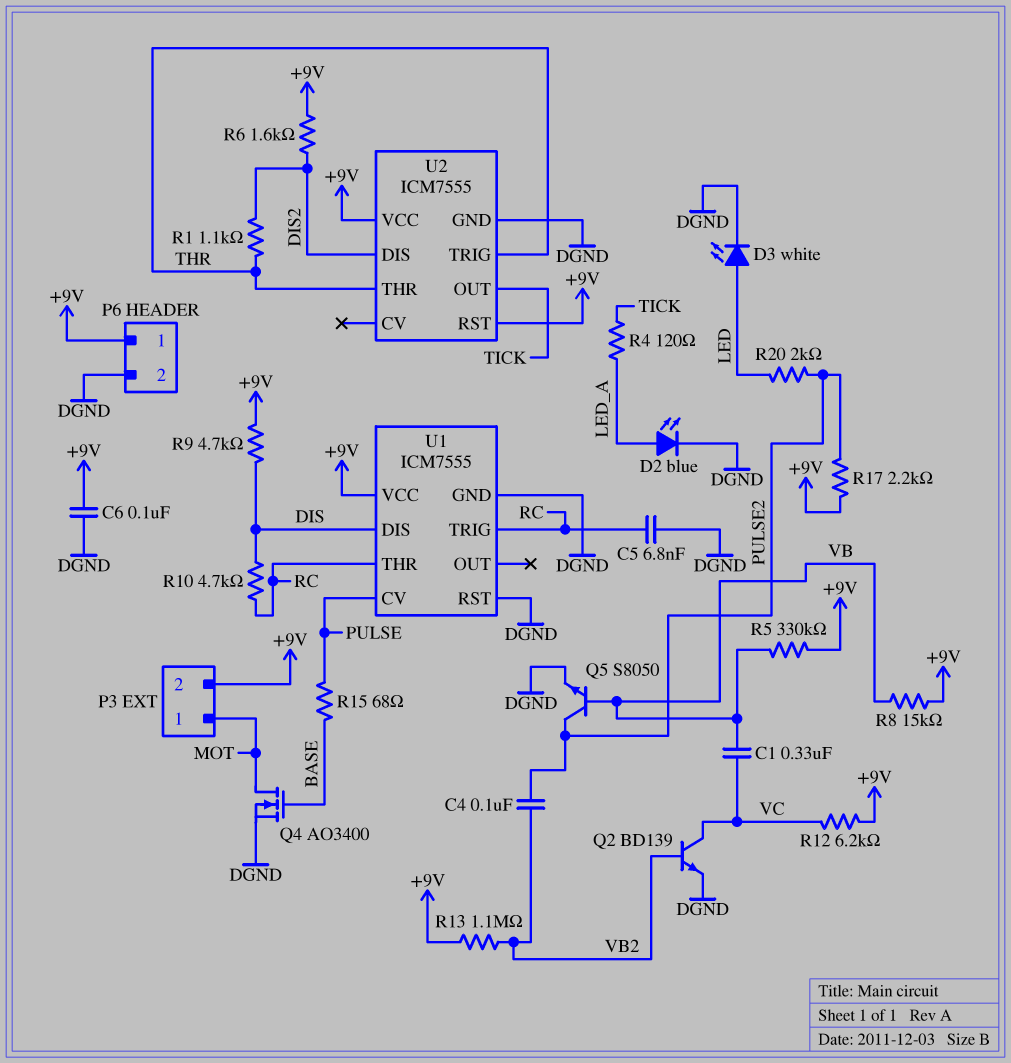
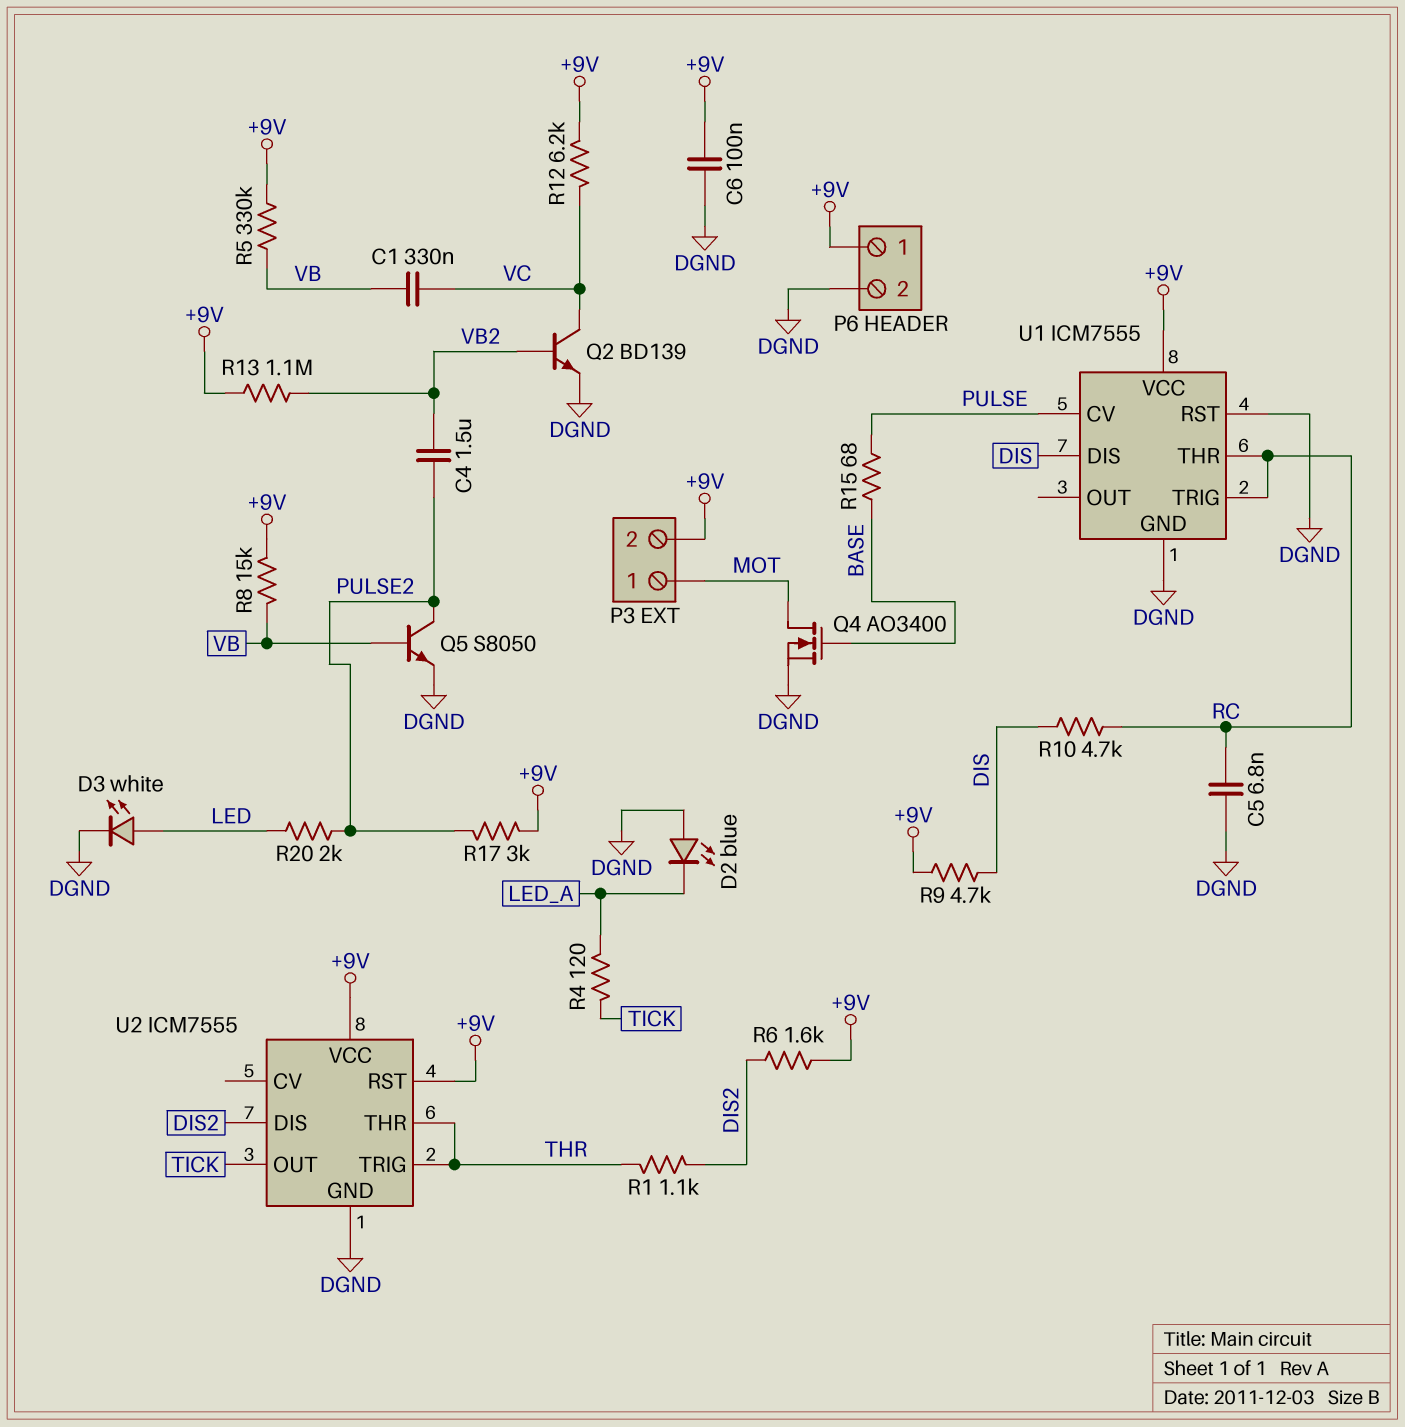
C4: 100nF (PULSE2, VB2) -> 1.5uF (PULSE2, VB2)
D2: LED blue (A LED_A, K DGND) -> LED blue (A DGND, K LED_A)
R17: 2.2k (+9V, PULSE2) -> 3k (+9V, PULSE2)

